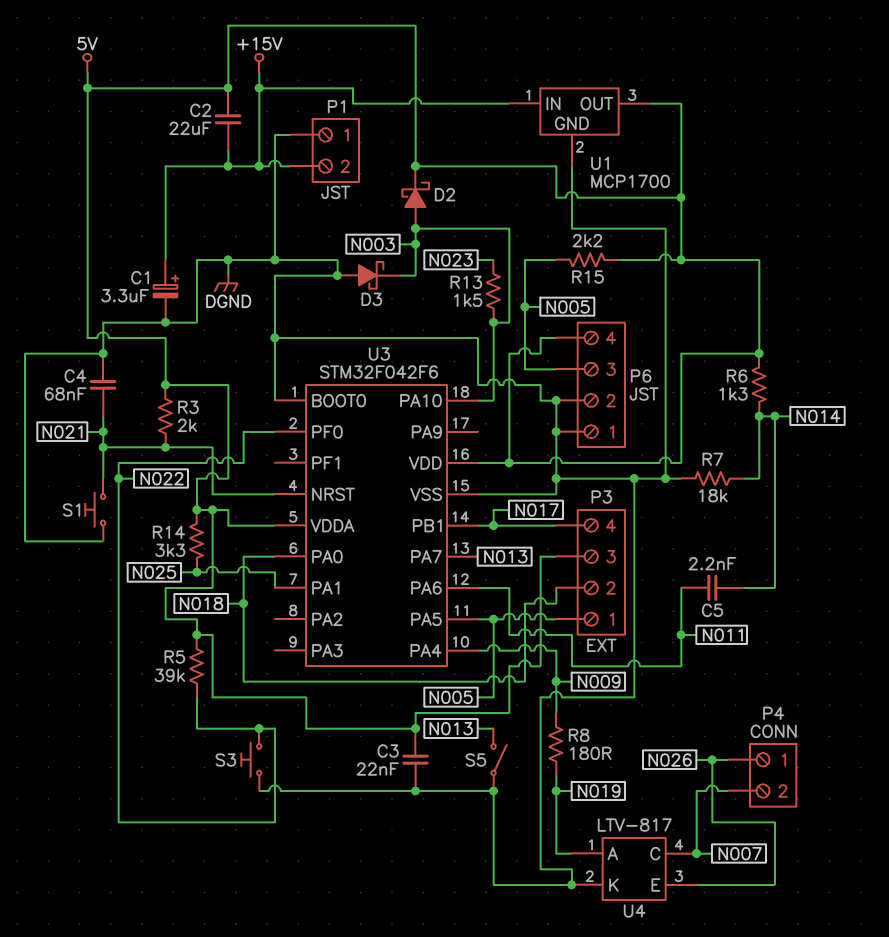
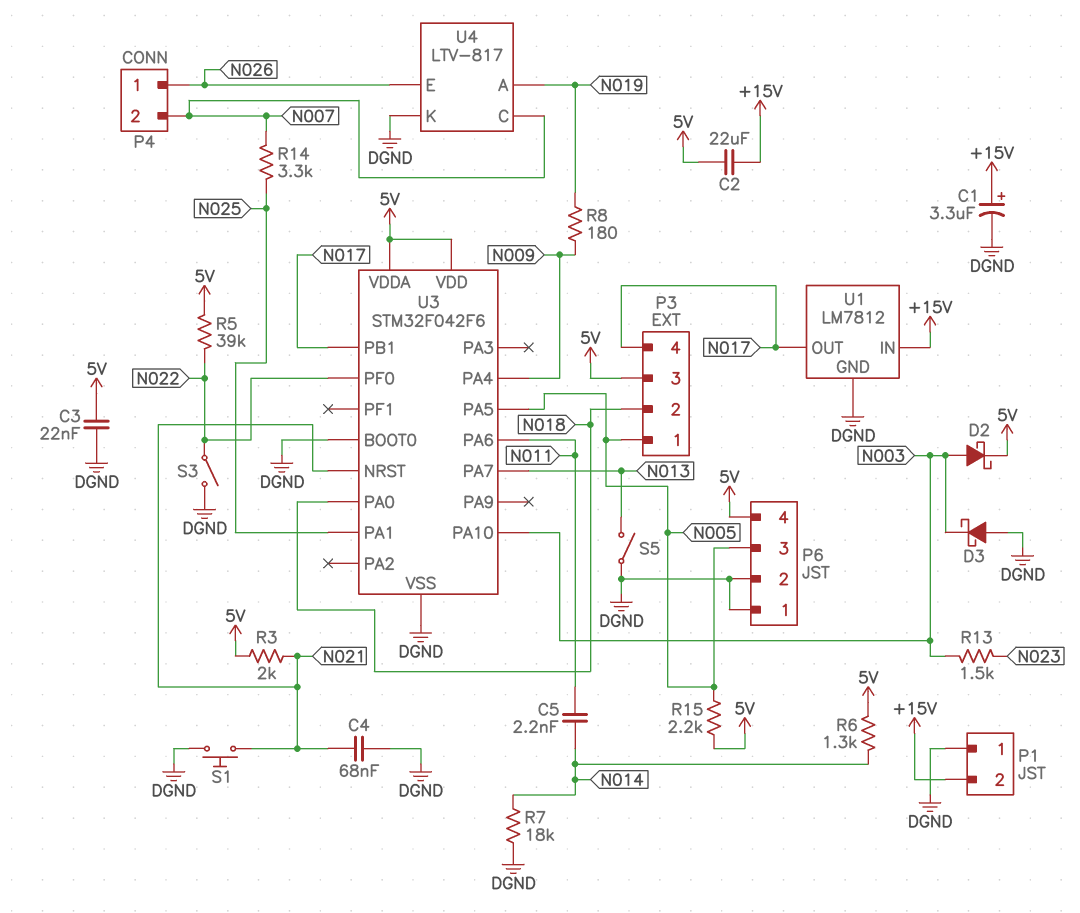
R14: 3.3k (5V, N025) -> 3.3k (N007, N025)
S3: button (DGND, N022) -> switch (DGND, N022)
U1: MCP1700 -> LM7812
U1 pin OUT: 5V -> N017

